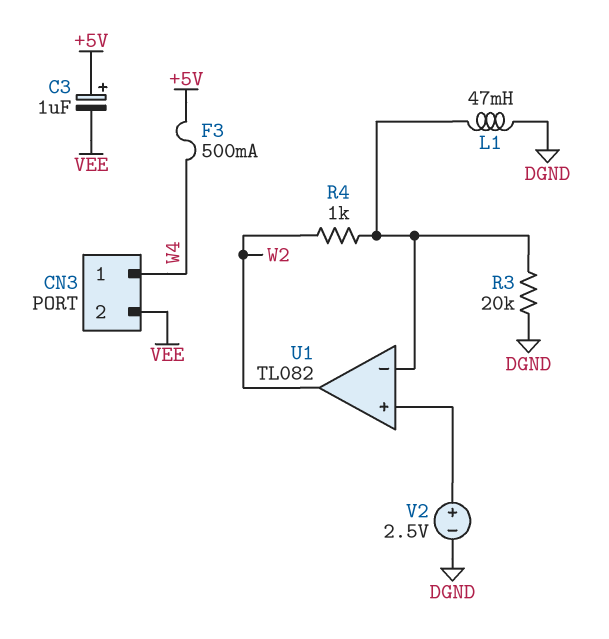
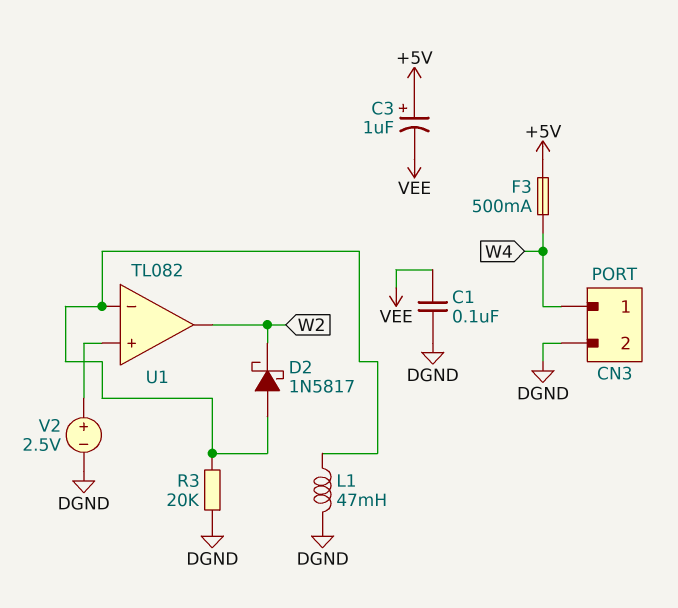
C1: none -> 100nF (DGND, VEE)
CN3 pin 2: VEE -> DGND
D2: none -> schottky 1N5817 (A U1/in-, K W2)
R4: 1k (U1/in-, W2) -> none

